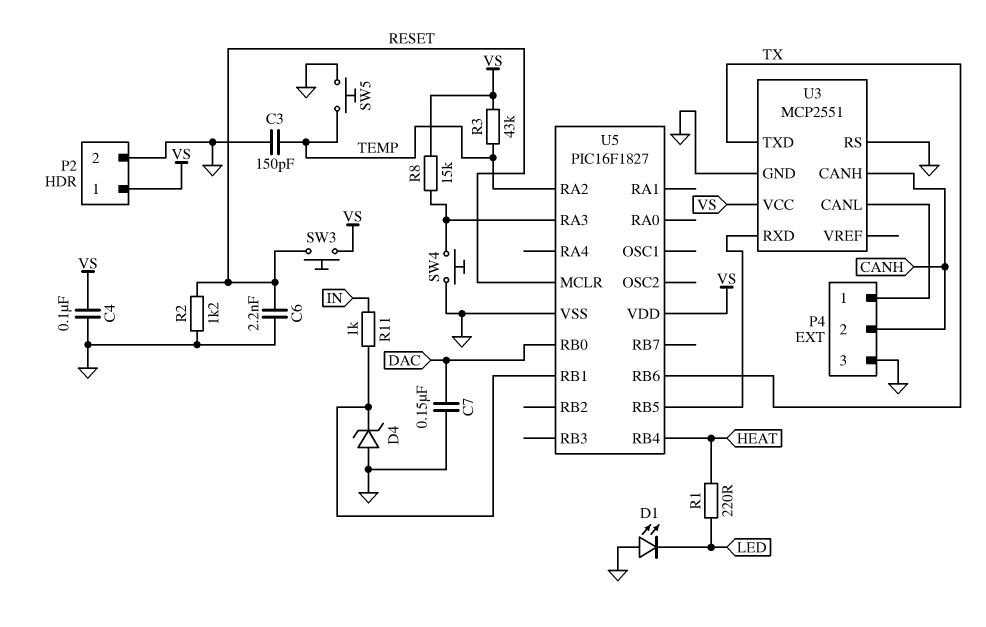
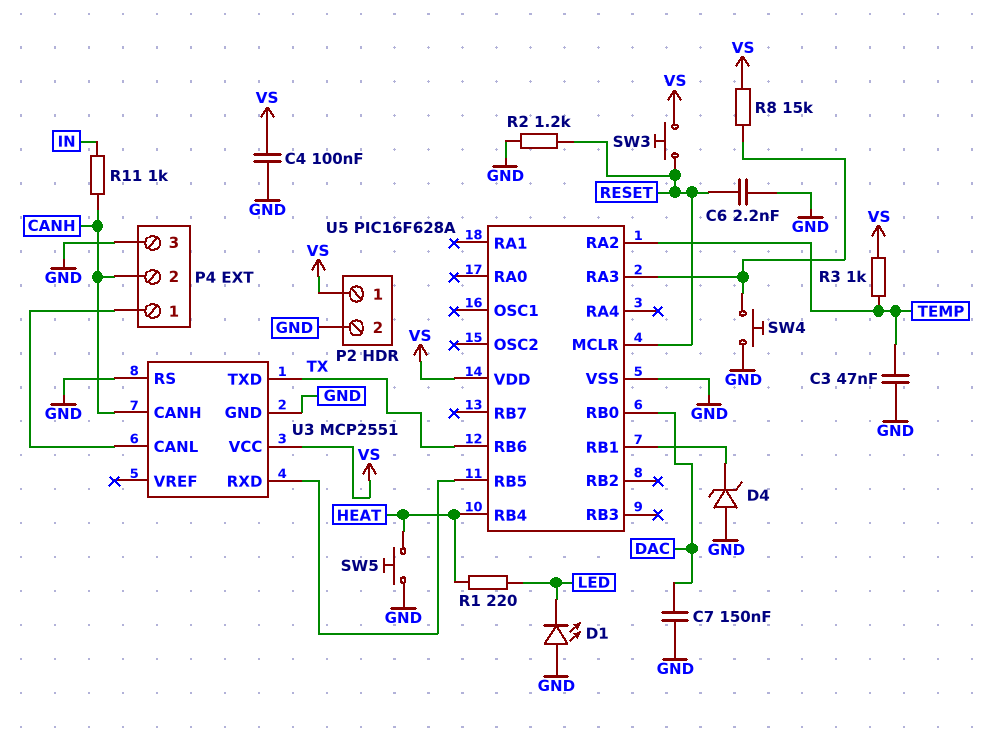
C3: 150pF (GND, TEMP) -> 47nF (GND, TEMP)
R3: 43k (TEMP, VS) -> 1k (TEMP, VS)
R11: 1k (IN, U5/RB1) -> 1k (CANH, IN)
SW5: button (GND, TEMP) -> button (GND, HEAT)
U5: PIC16F1827 -> PIC16F628A

